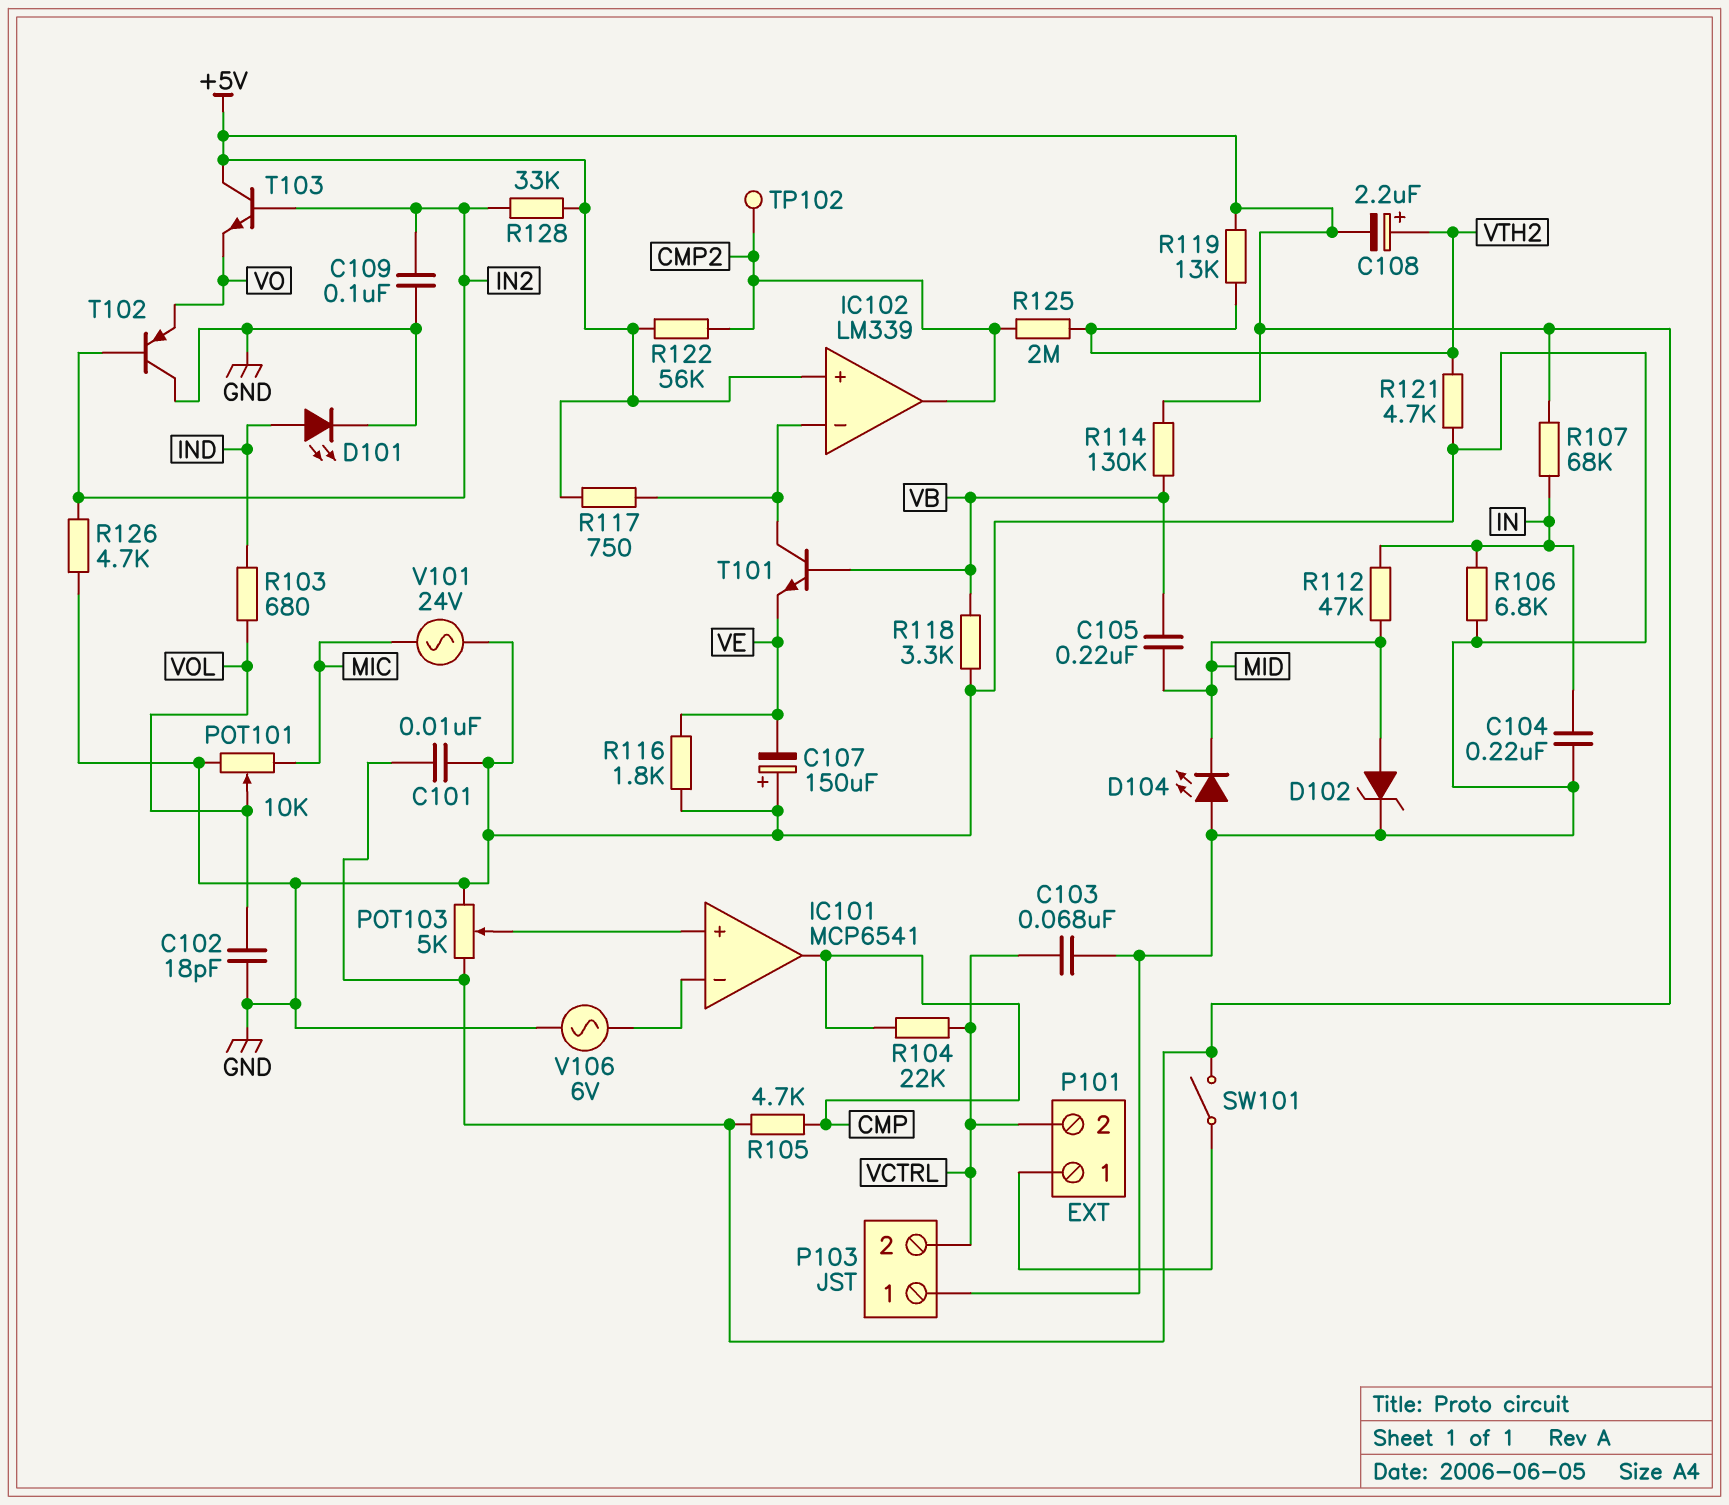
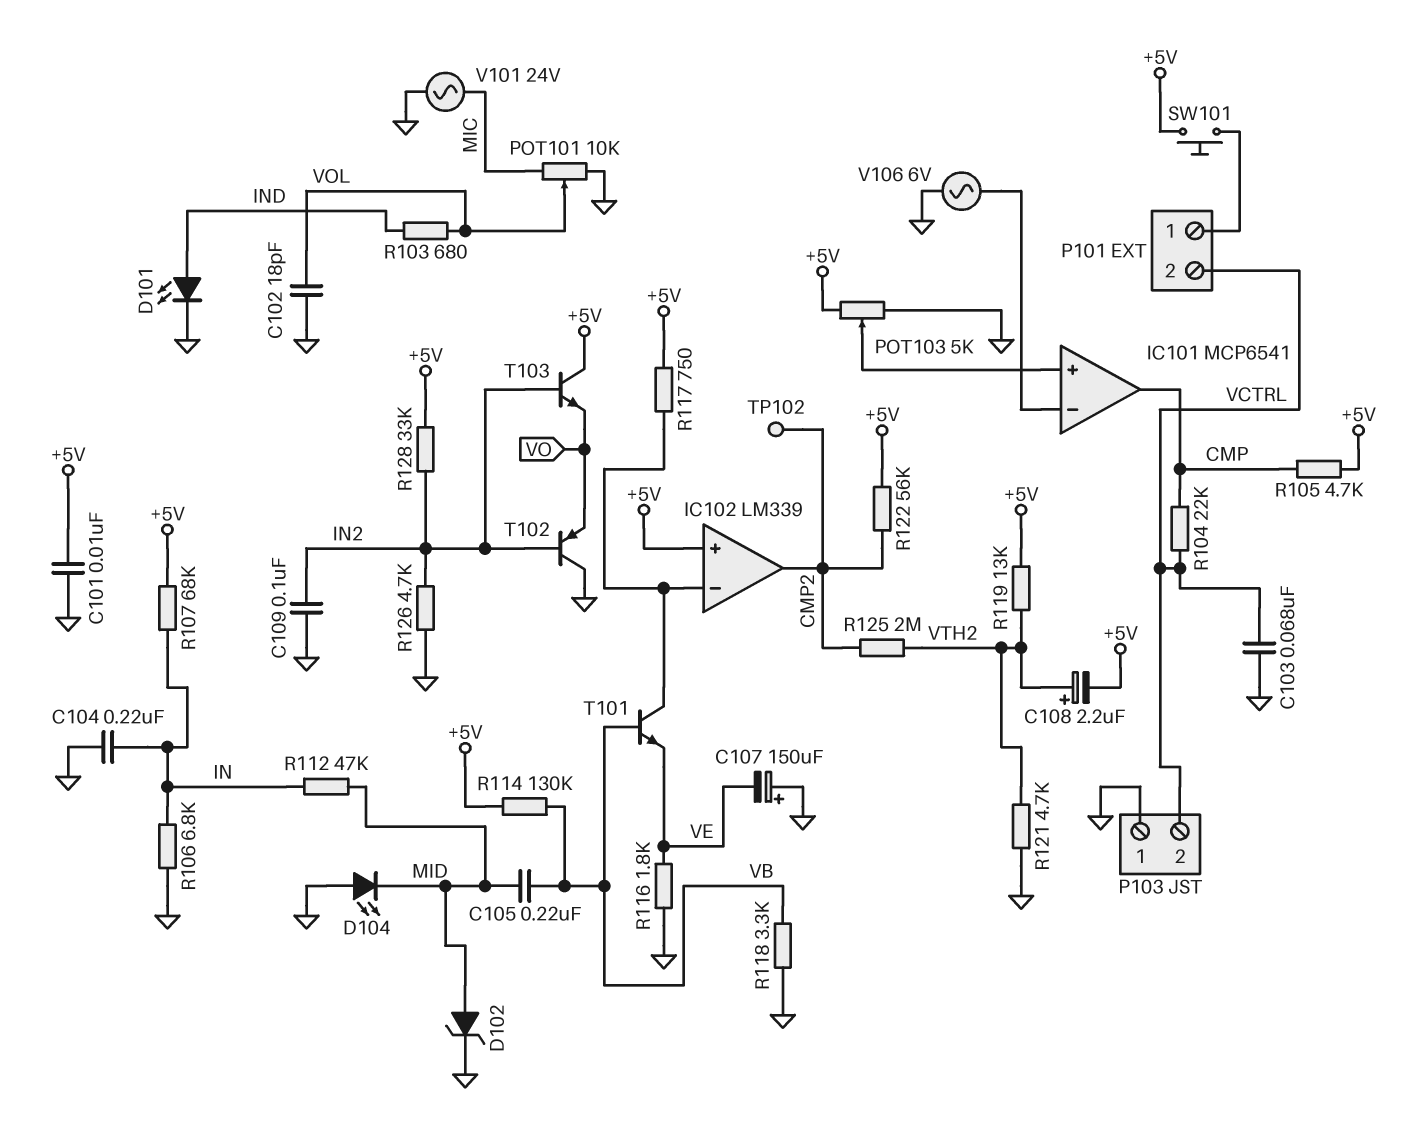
SW101: switch (+5V, P101/1) -> button (+5V, P101/1)

